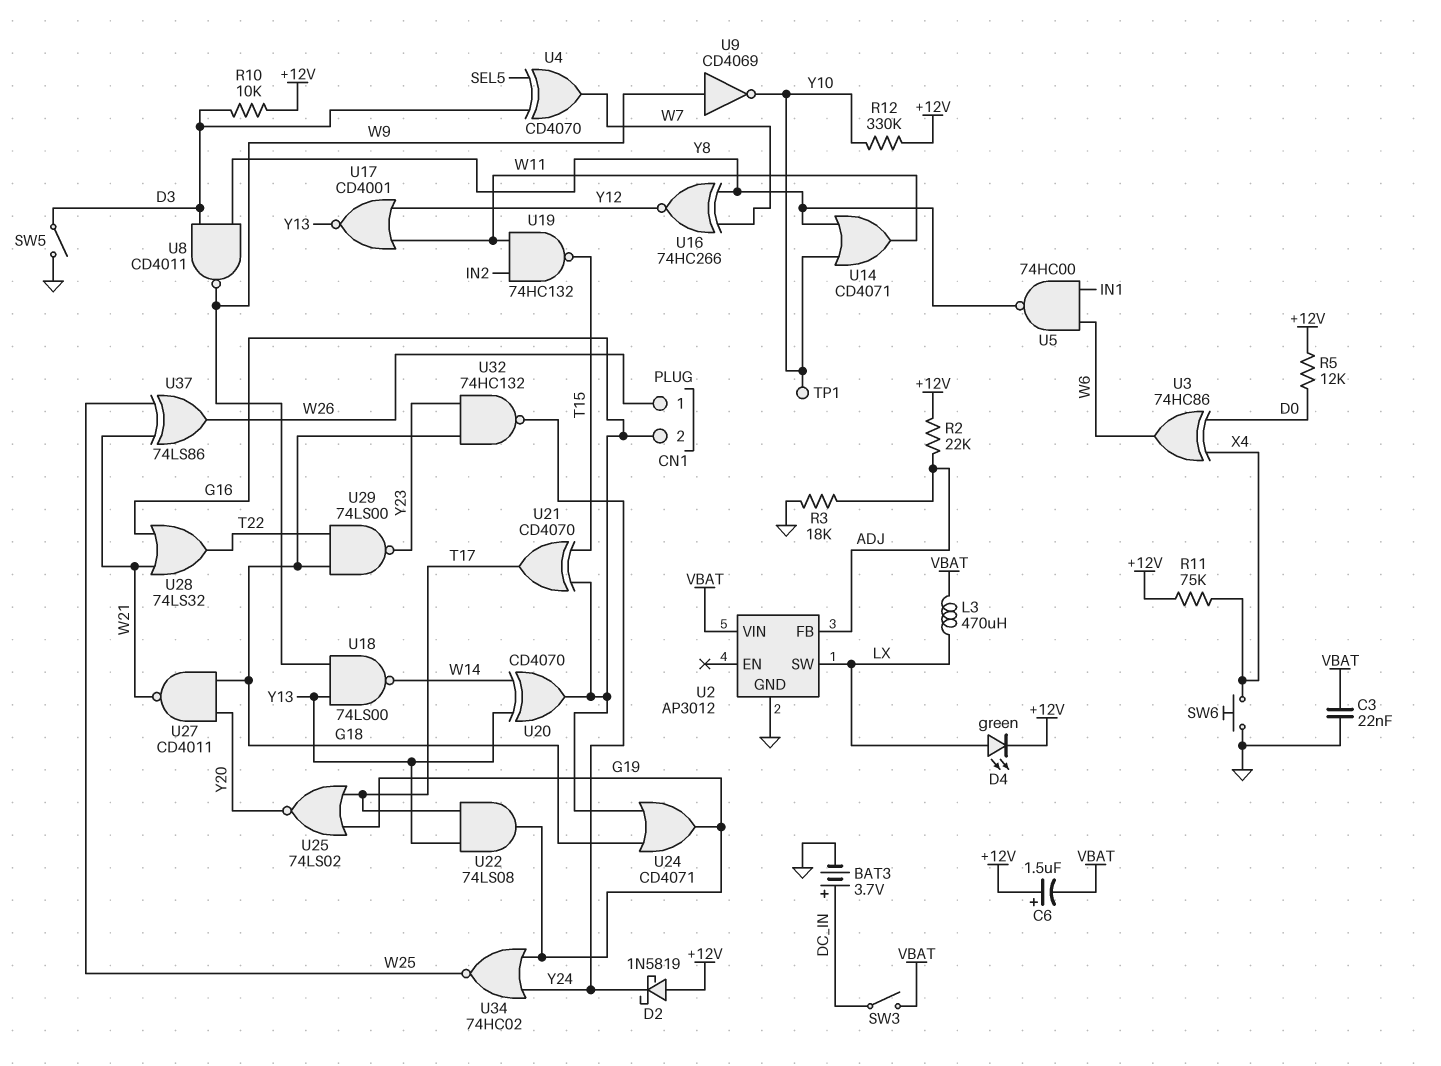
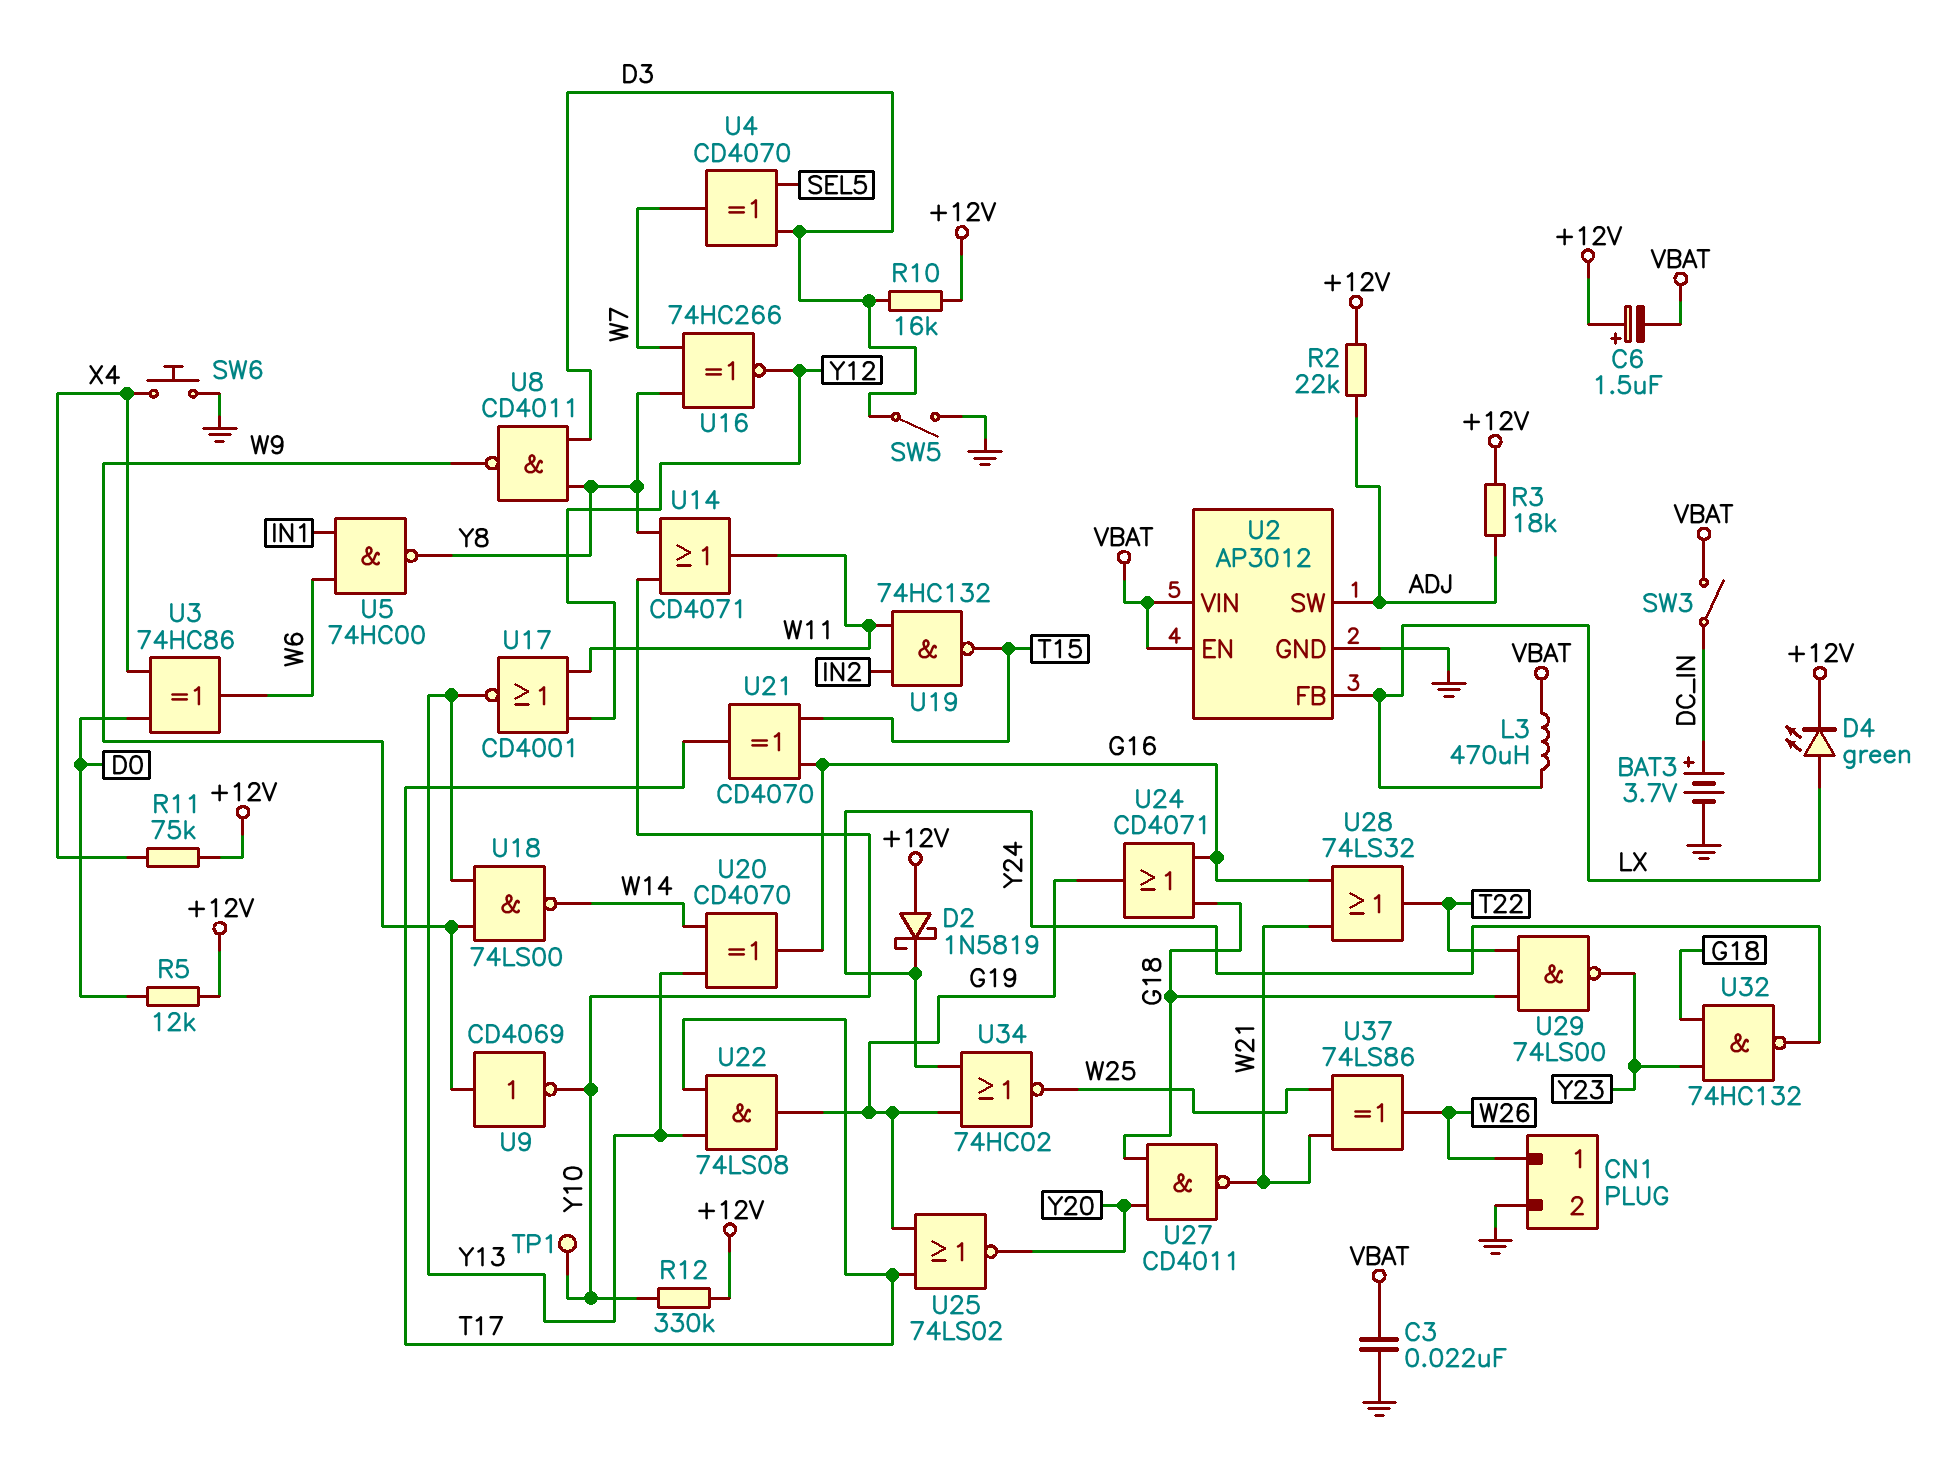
CN1 pin 2: G16 -> GND
R3: 18k (ADJ, GND) -> 18k (+12V, ADJ)
R10: 10k (+12V, D3) -> 16k (+12V, D3)
U2 pin EN: none -> VBAT
U2 pin FB: ADJ -> LX
U2 pin SW: LX -> ADJ

